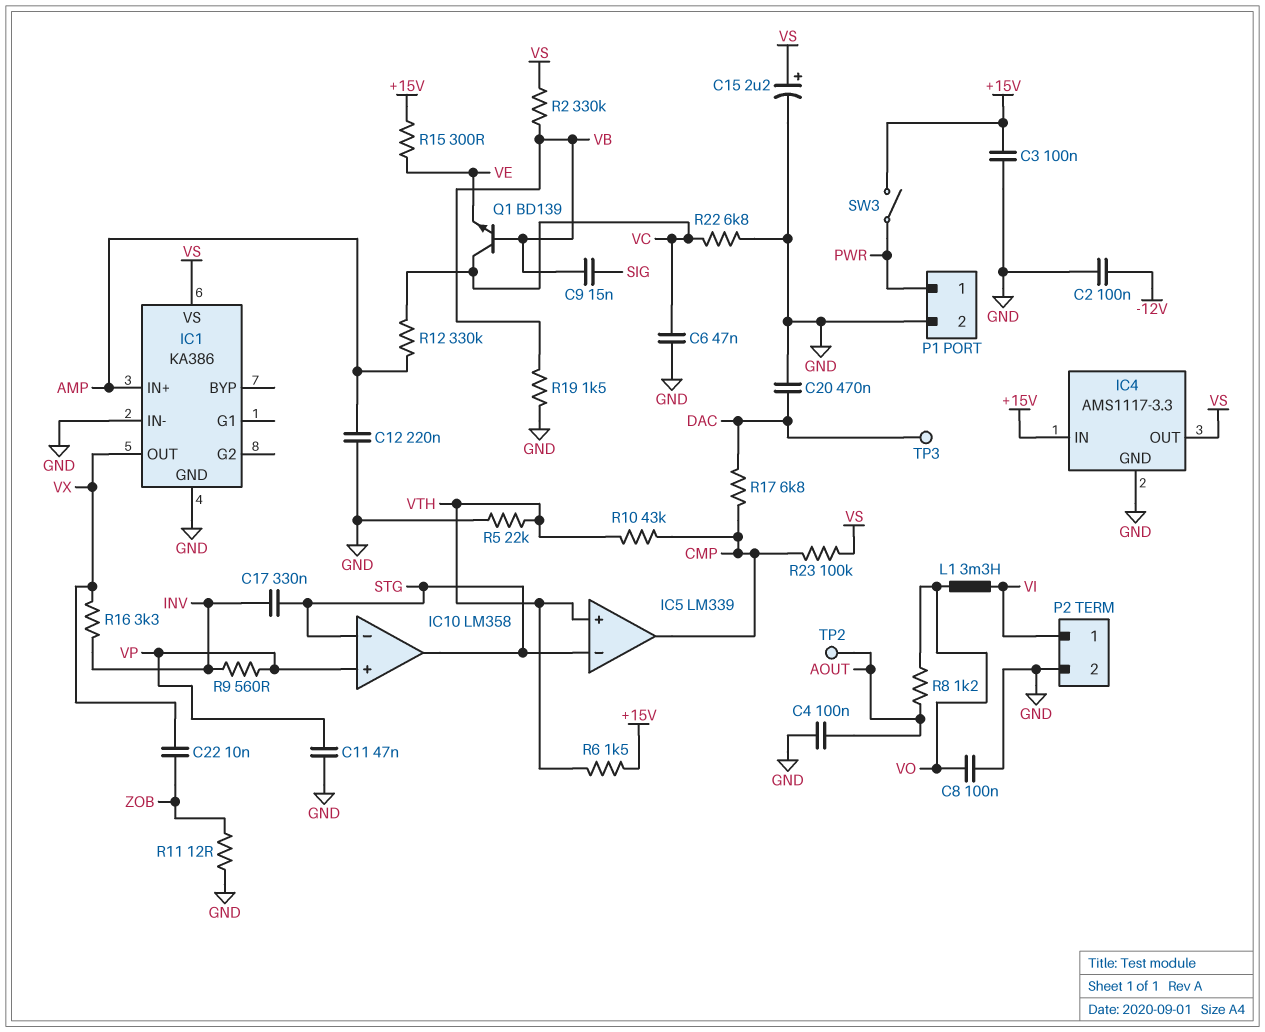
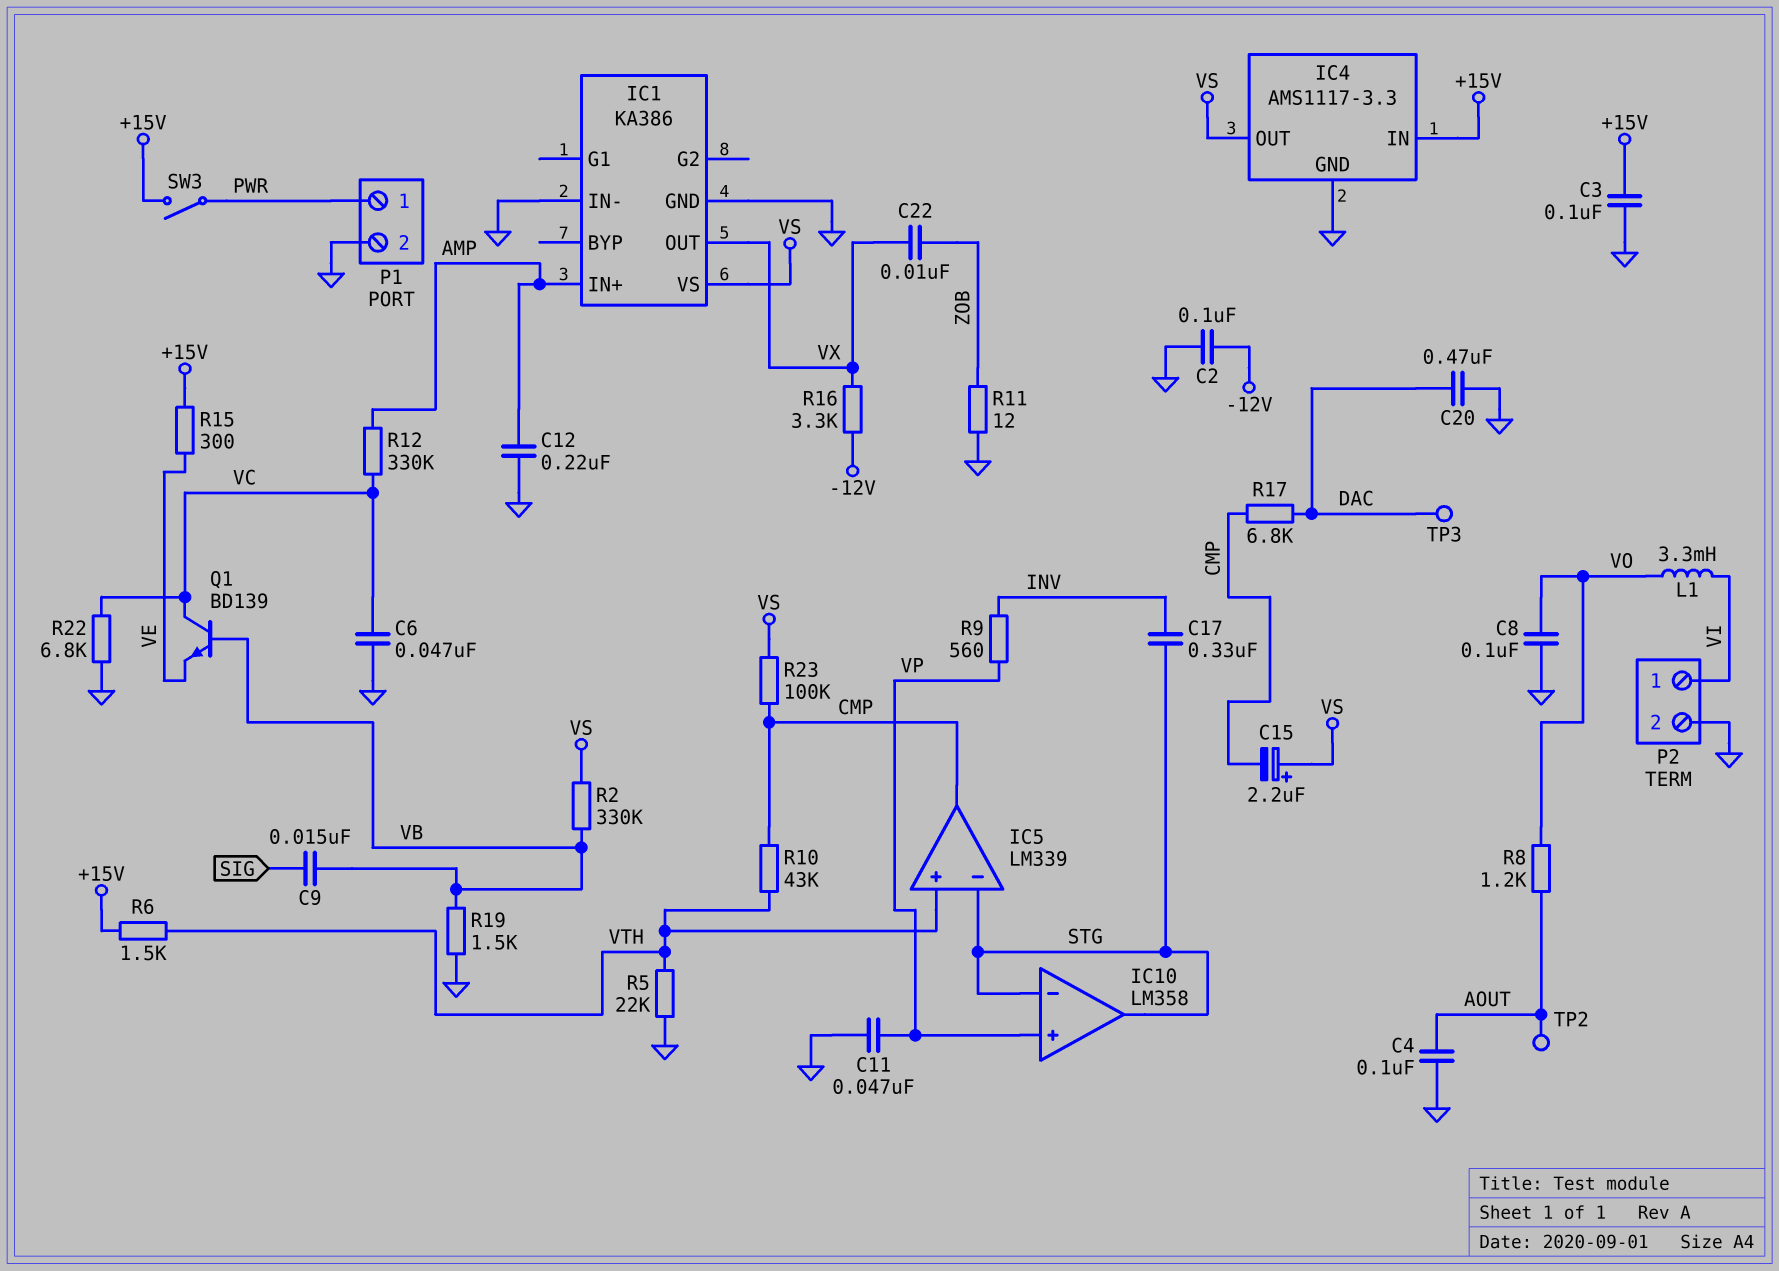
C15: 2.2uF (plus VS, minus GND) -> 2.2uF (plus VS, minus CMP)
R16: 3.3k (INV, VX) -> 3.3k (-12V, VX)

